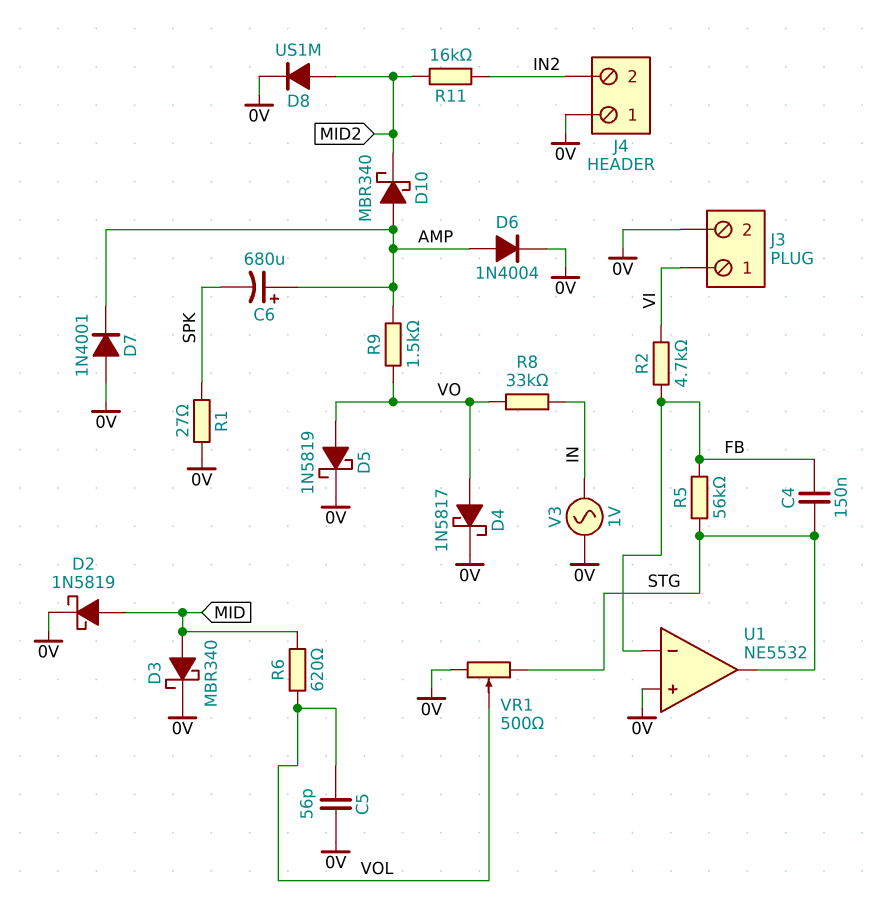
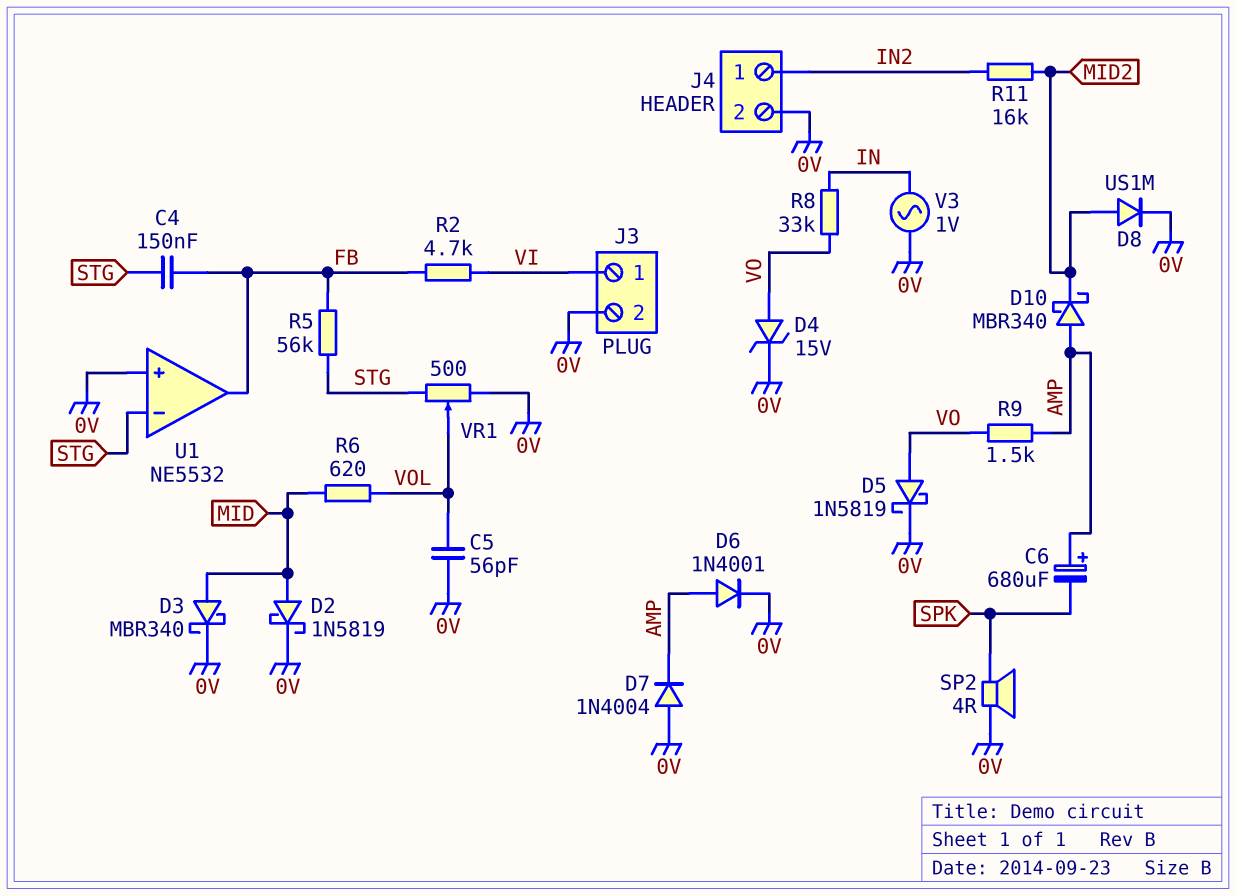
D4: schottky 1N5817 (A VO, K 0V) -> zener 15V (A VO, K 0V)
D6: diode 1N4004 (A AMP, K 0V) -> diode 1N4001 (A AMP, K 0V)
D7: diode 1N4001 (A 0V, K AMP) -> diode 1N4004 (A 0V, K AMP)
J4 pin 1: 0V -> IN2
J4 pin 2: IN2 -> 0V
R1: 27 (0V, SPK) -> none
SP2: none -> speaker 4R (0V, SPK)
U1 pin in-: FB -> STG
U1 pin out: STG -> FB

